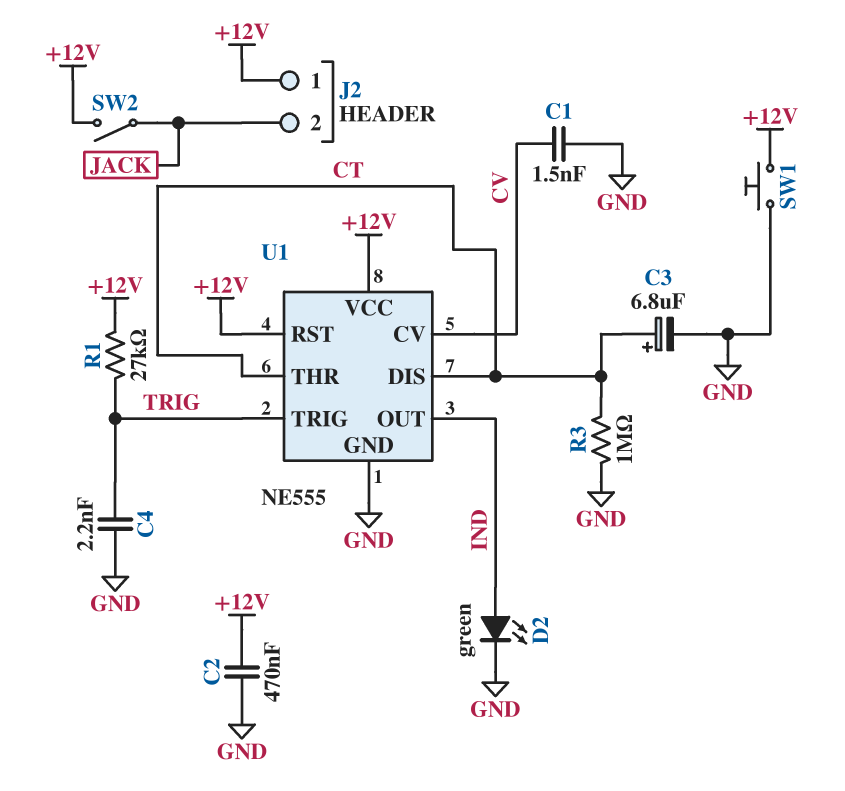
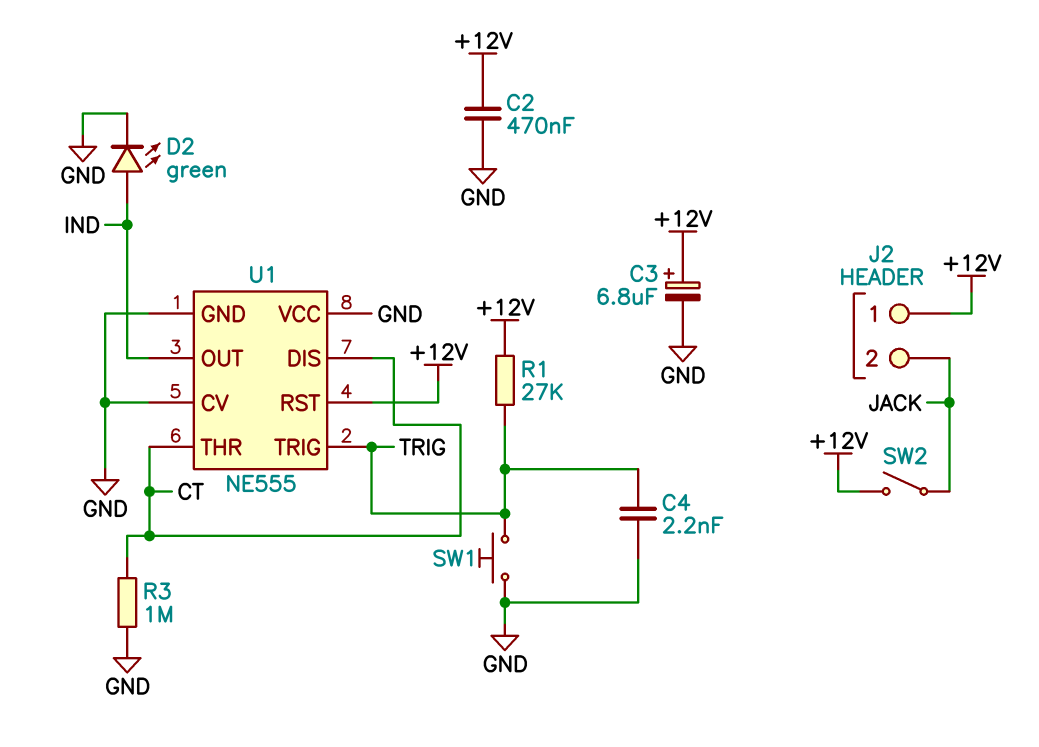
C1: 1.5nF (CV, GND) -> none
C3: 6.8uF (plus CT, minus GND) -> 6.8uF (plus +12V, minus GND)
SW1: button (+12V, GND) -> button (GND, TRIG)
U1 pin CV: CV -> GND
U1 pin VCC: +12V -> GND

